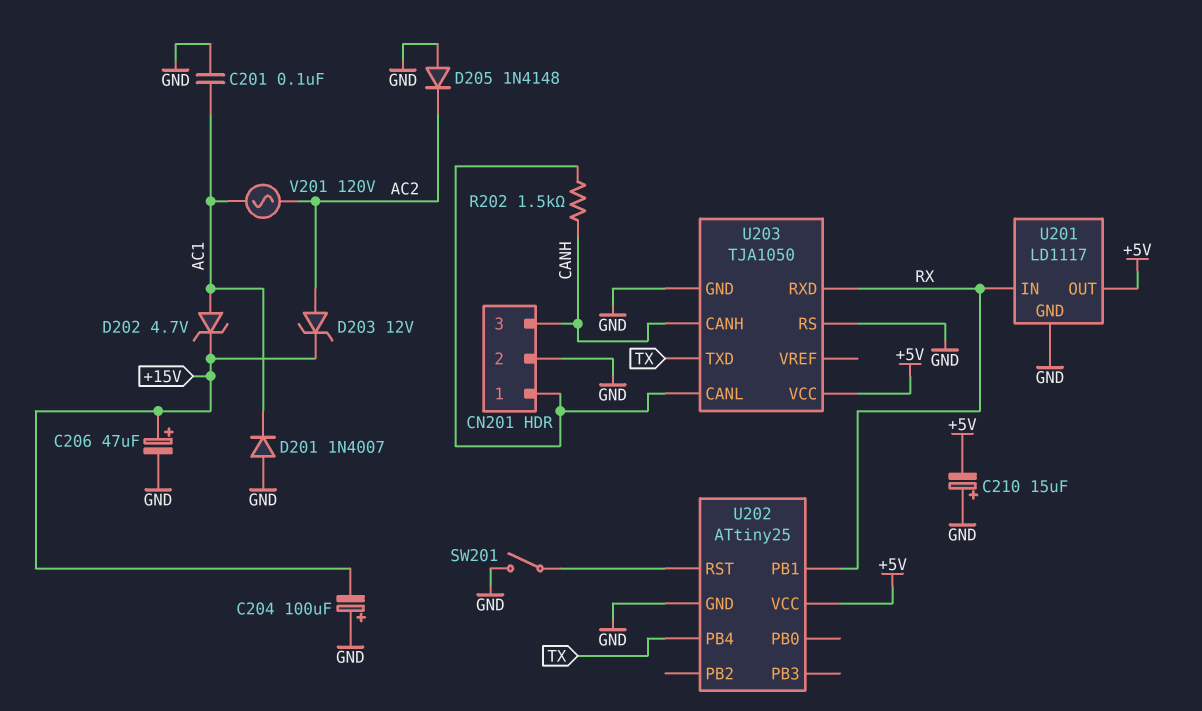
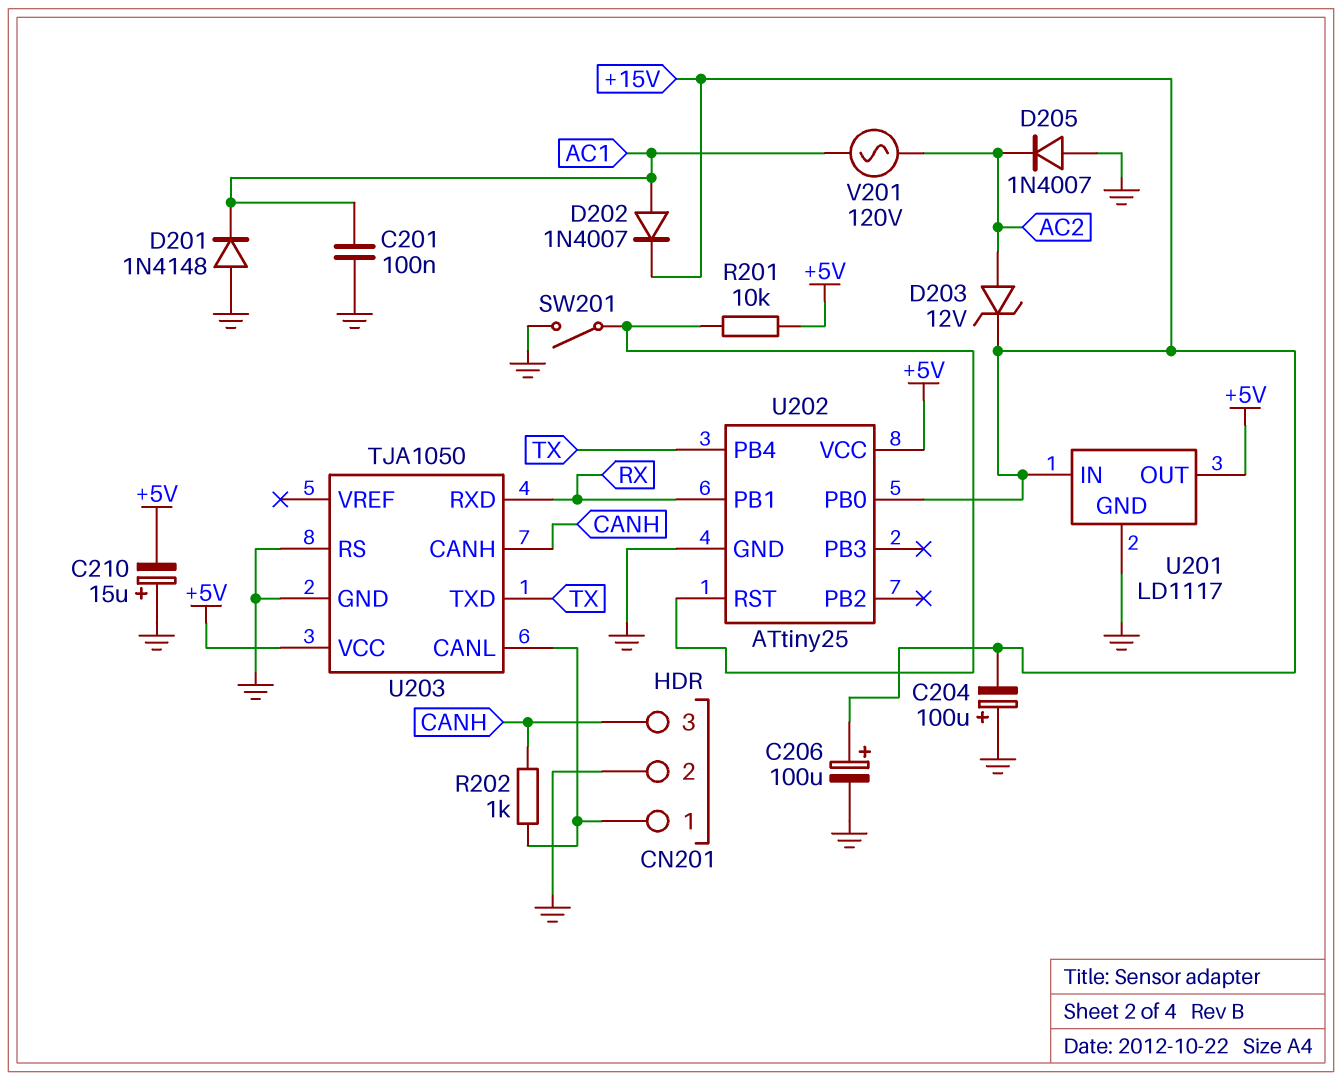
C206: 47uF (plus +15V, minus GND) -> 100uF (plus +15V, minus GND)
D201: diode 1N4007 (A GND, K AC1) -> diode 1N4148 (A GND, K AC1)
D202: zener 4.7V (A AC1, K +15V) -> diode 1N4007 (A AC1, K +15V)
D205: diode 1N4148 (A GND, K AC2) -> diode 1N4007 (A GND, K AC2)
R201: none -> 10k (+5V, U202/RST)
R202: 1.5k (CANH, CN201/1) -> 1k (CANH, CN201/1)
U201 pin IN: RX -> +15V
U202 pin PB0: none -> +15V

